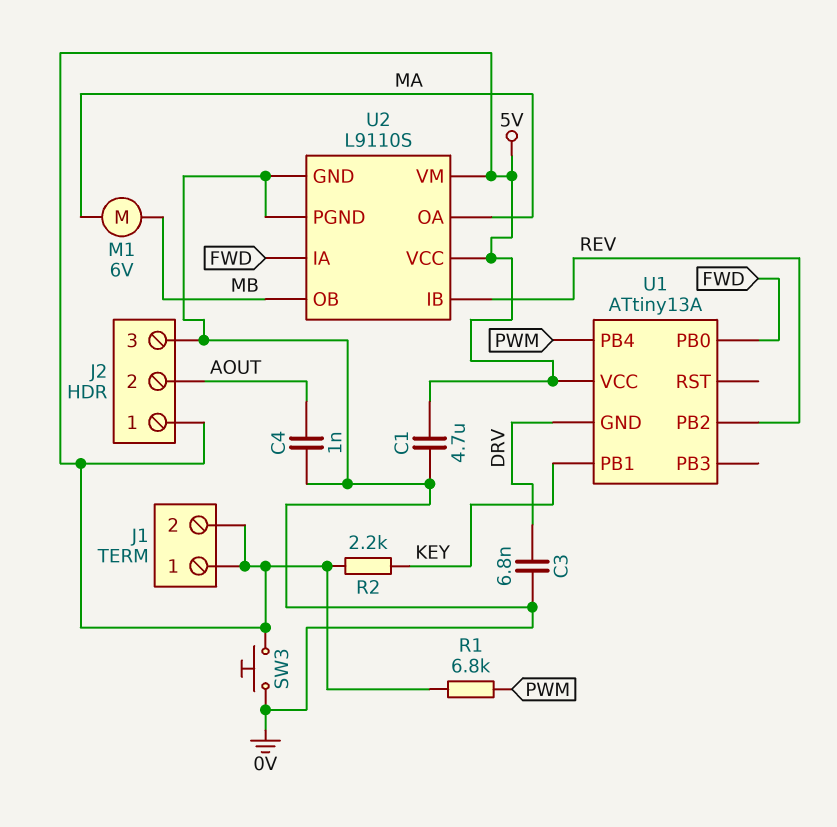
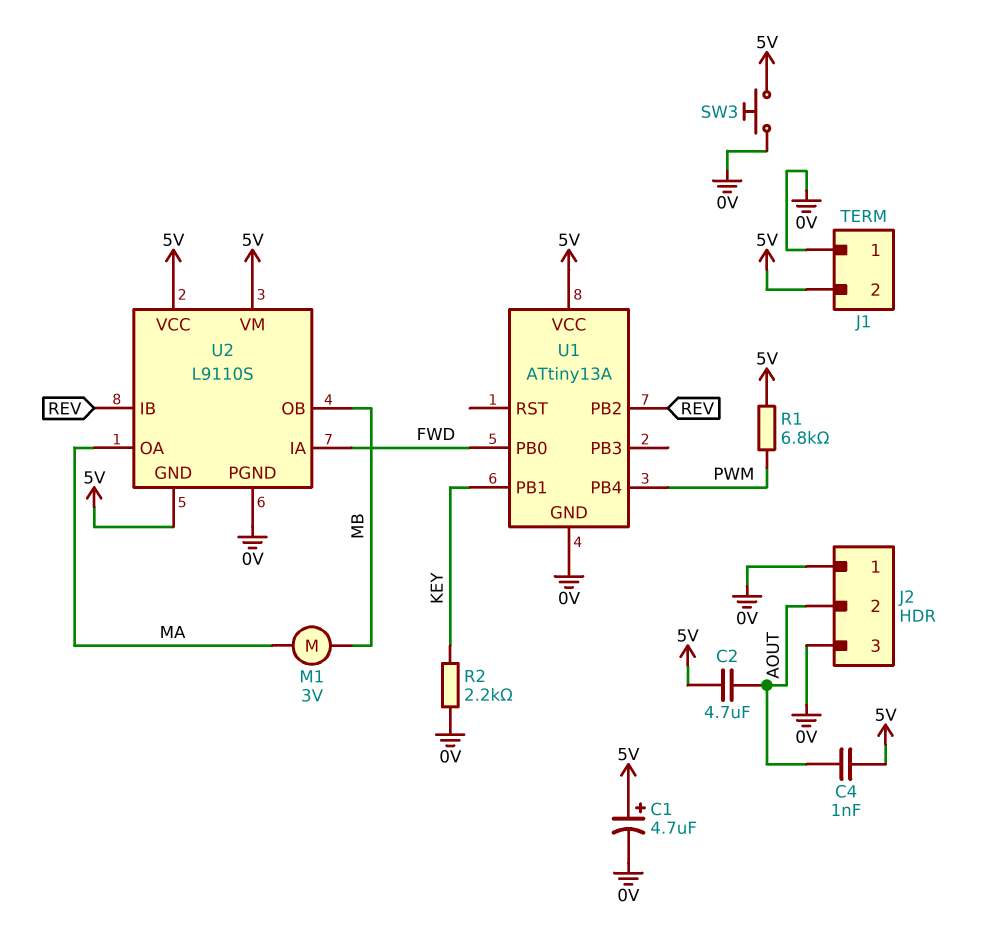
C1: 4.7uF (0V, 5V) -> 4.7uF (plus 5V, minus 0V)
C2: none -> 4.7uF (5V, AOUT)
C3: 6.8nF (0V, DRV) -> none
C4: 1nF (0V, AOUT) -> 1nF (5V, AOUT)
J1 pin 1: 5V -> 0V
J2 pin 1: 5V -> 0V
M1: motor 6V (MA, MB) -> motor 3V (MA, MB)
R2: 2.2k (5V, KEY) -> 2.2k (0V, KEY)
U1 pin GND: DRV -> 0V
U2 pin GND: 0V -> 5V

